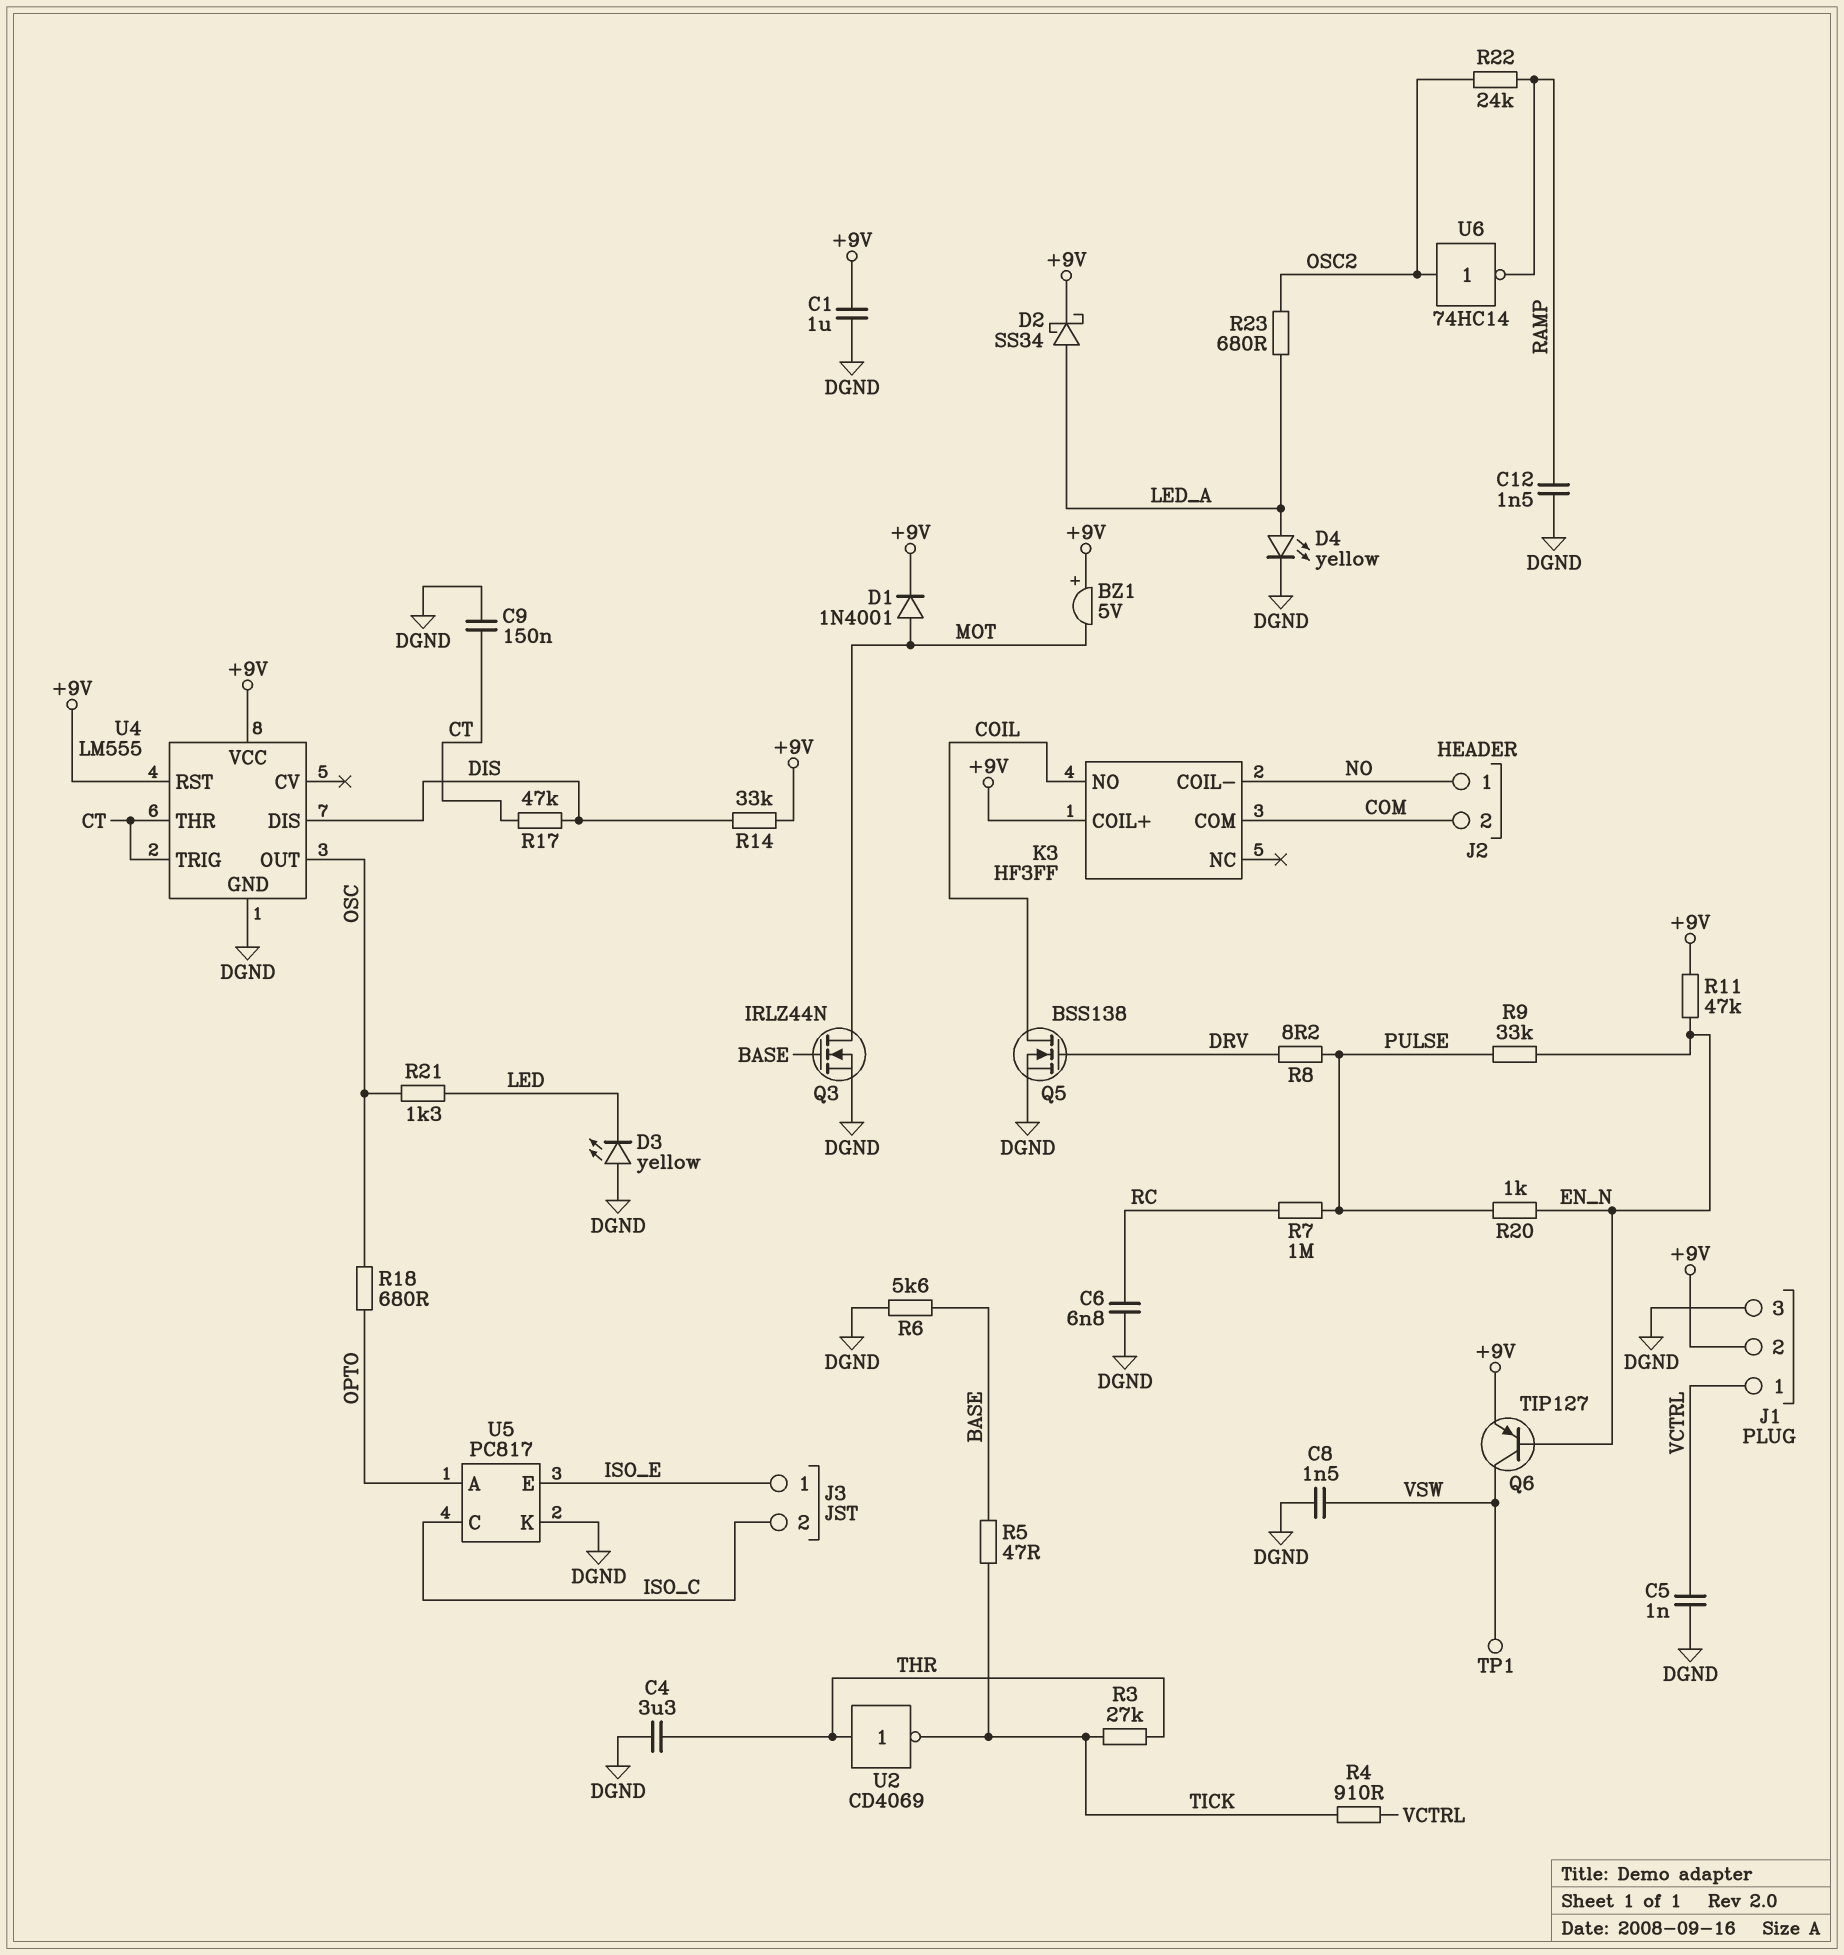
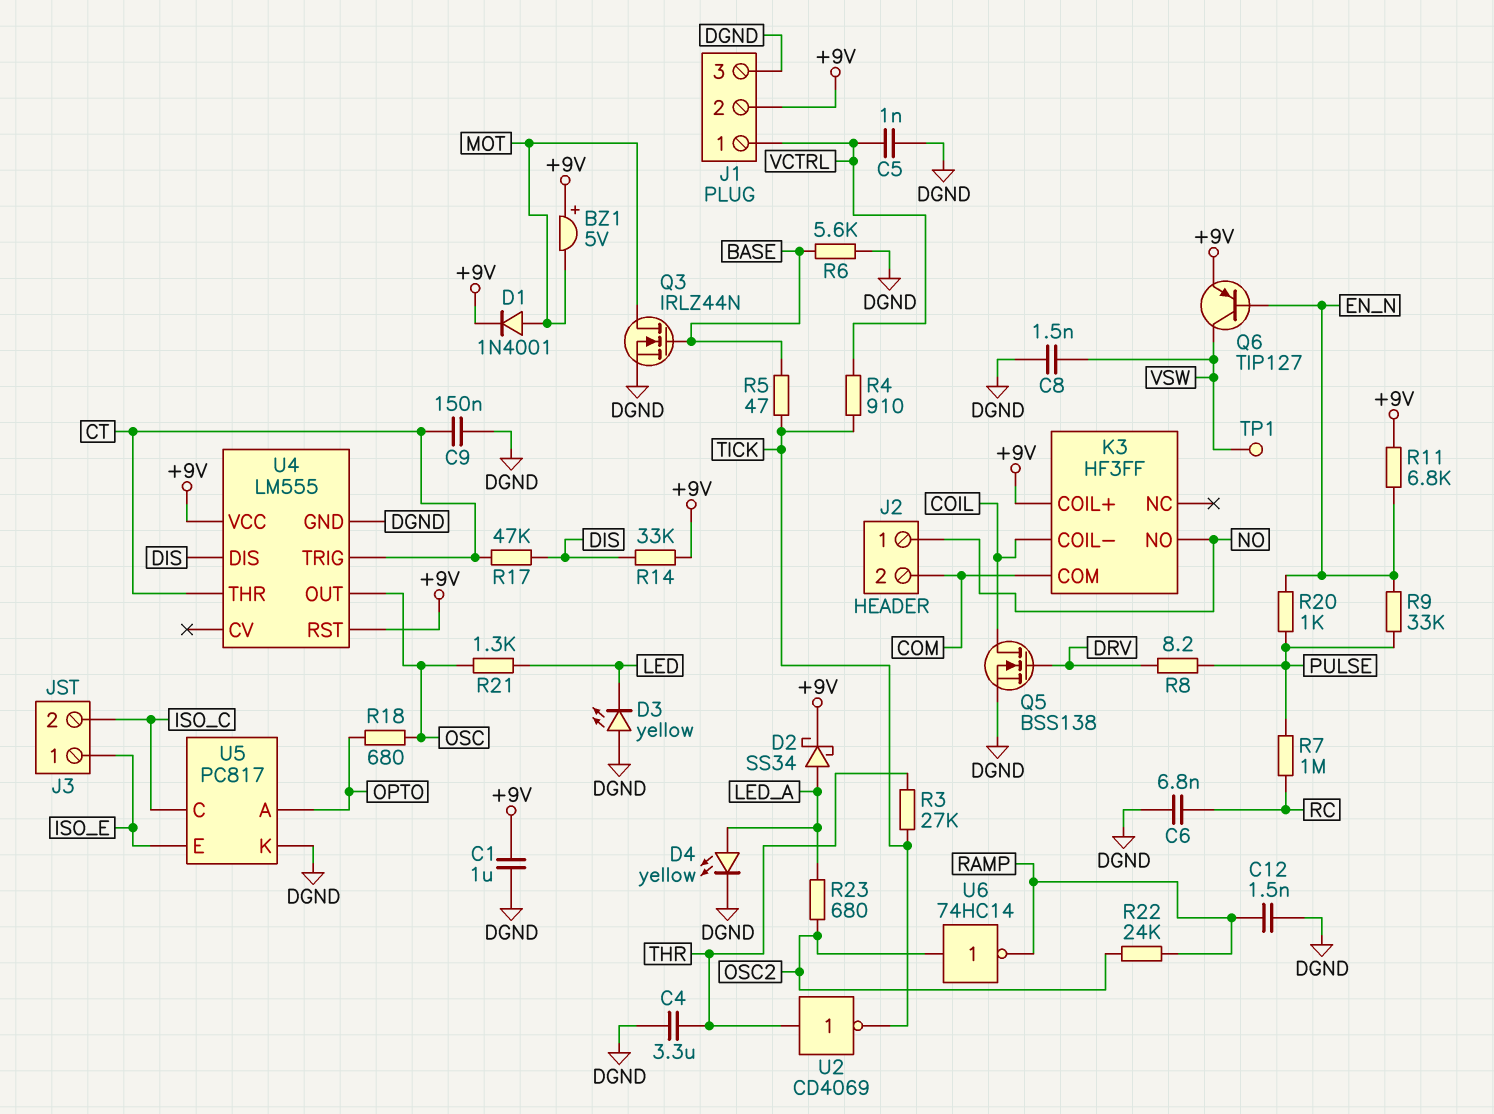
K3 pin COIL-: NO -> COIL
K3 pin NO: COIL -> NO
R11: 47k (+9V, EN_N) -> 6.8k (+9V, EN_N)

